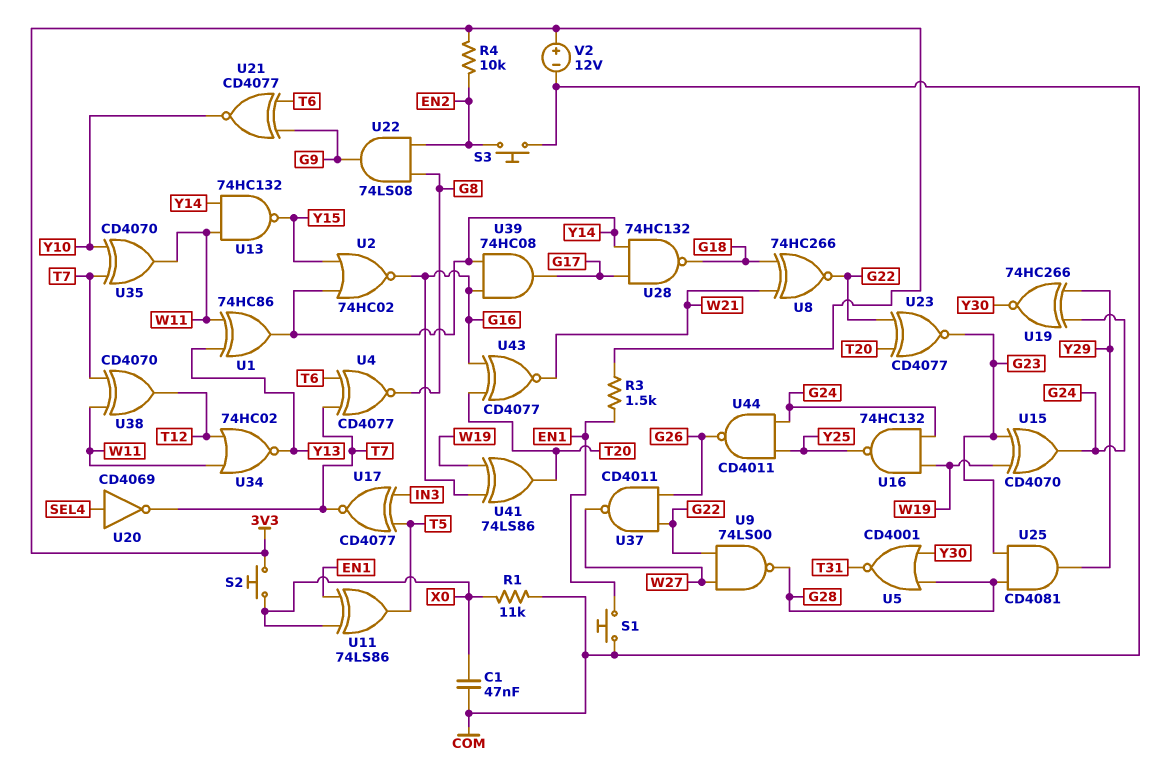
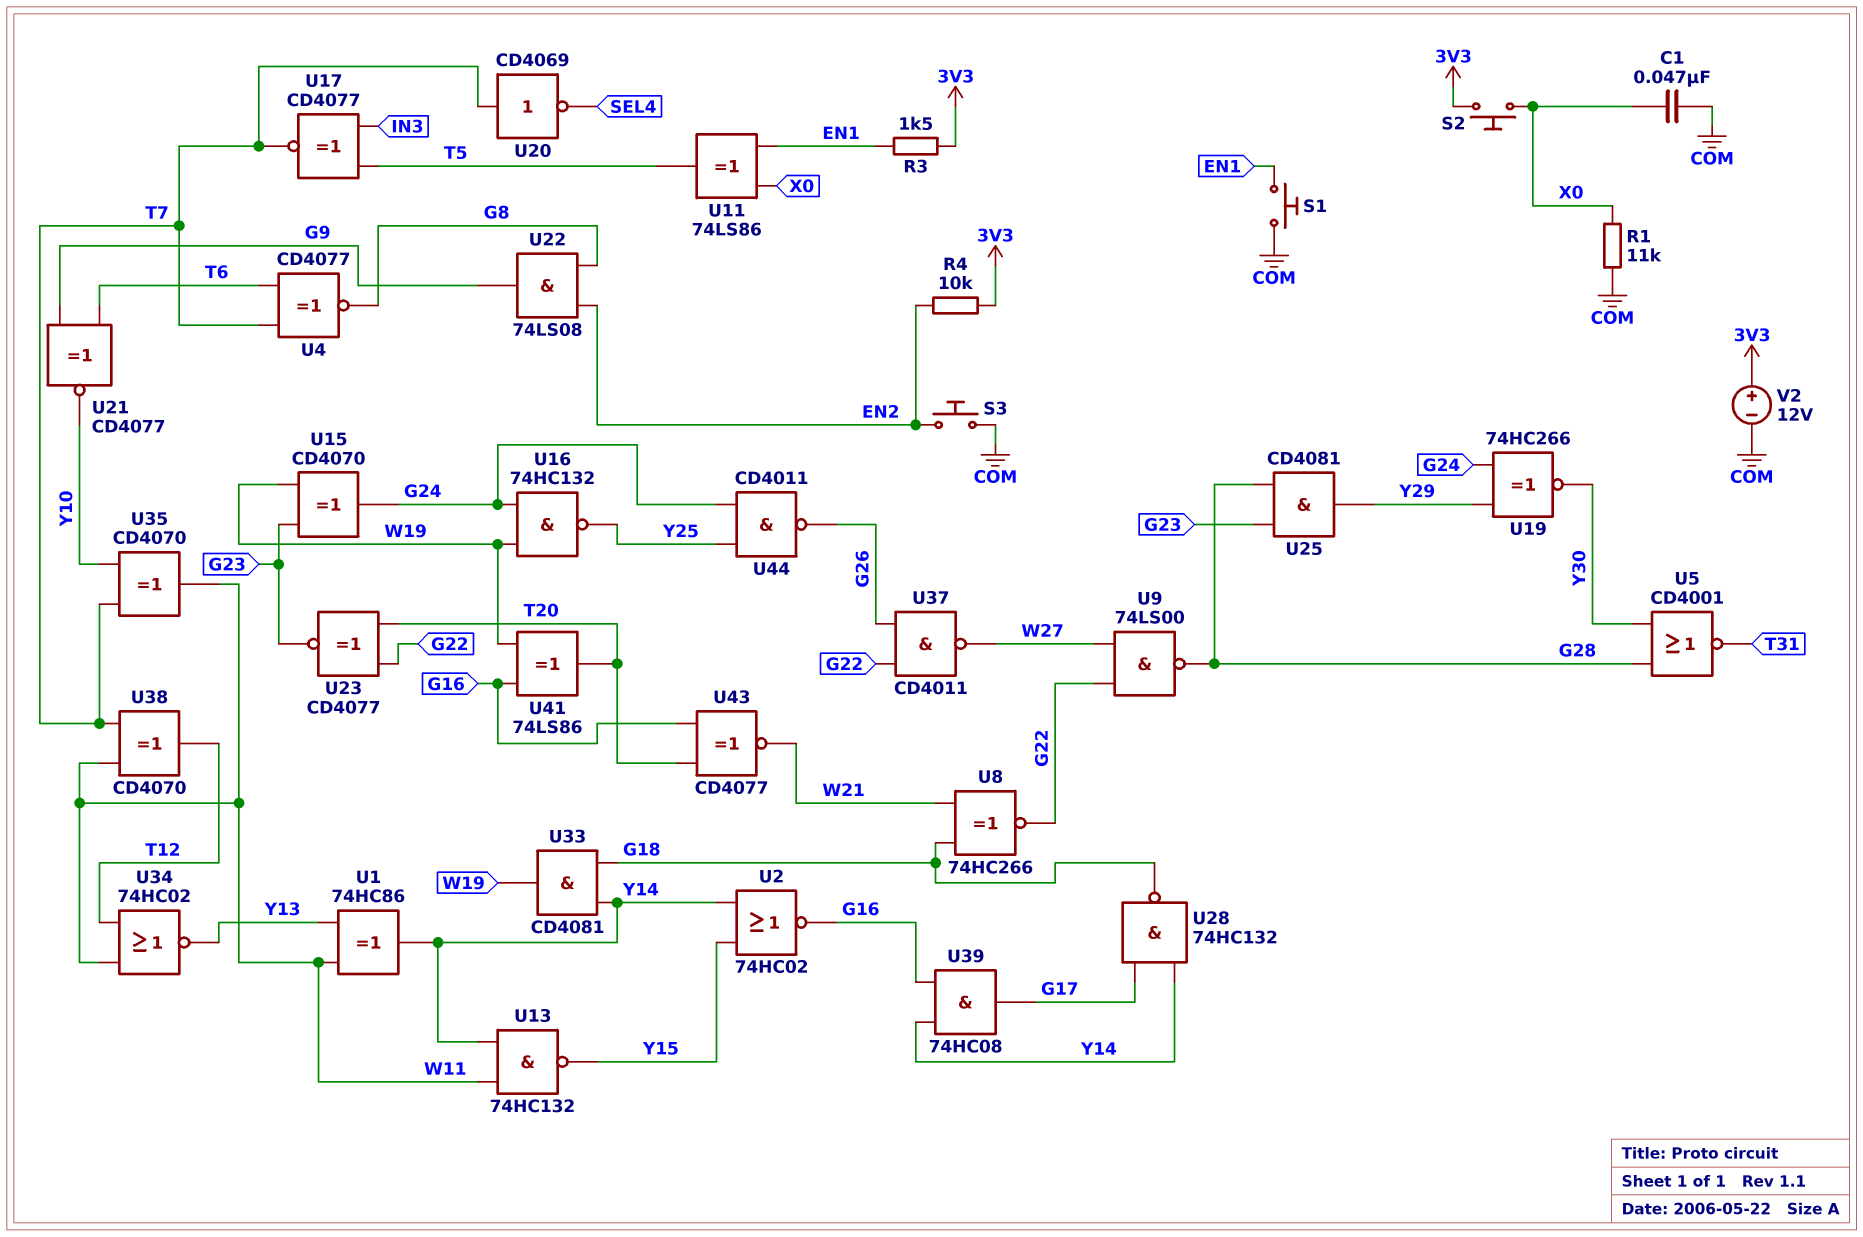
U20: NOT CD4069 (in SEL4, out T7) -> NOT CD4069 (in T7, out SEL4)
U33: none -> AND CD4081 (in G18, in Y14, out W19)

